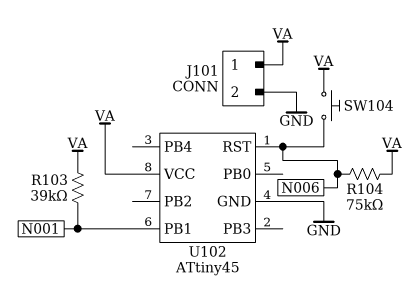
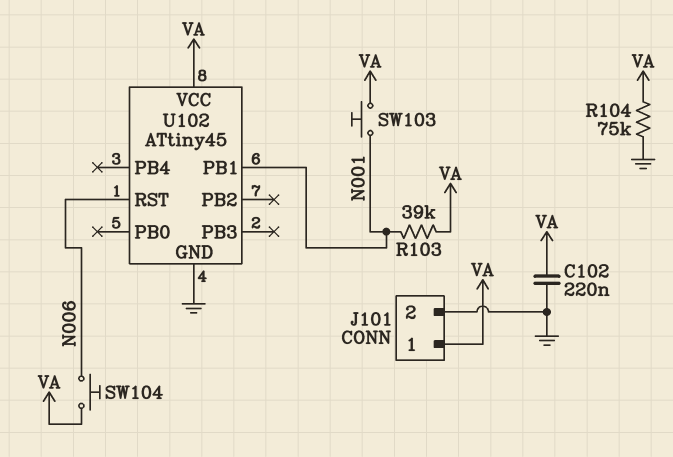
C102: none -> 220nF (GND, VA)
R104: 75k (N006, VA) -> 75k (GND, VA)
SW103: none -> button (N001, VA)

